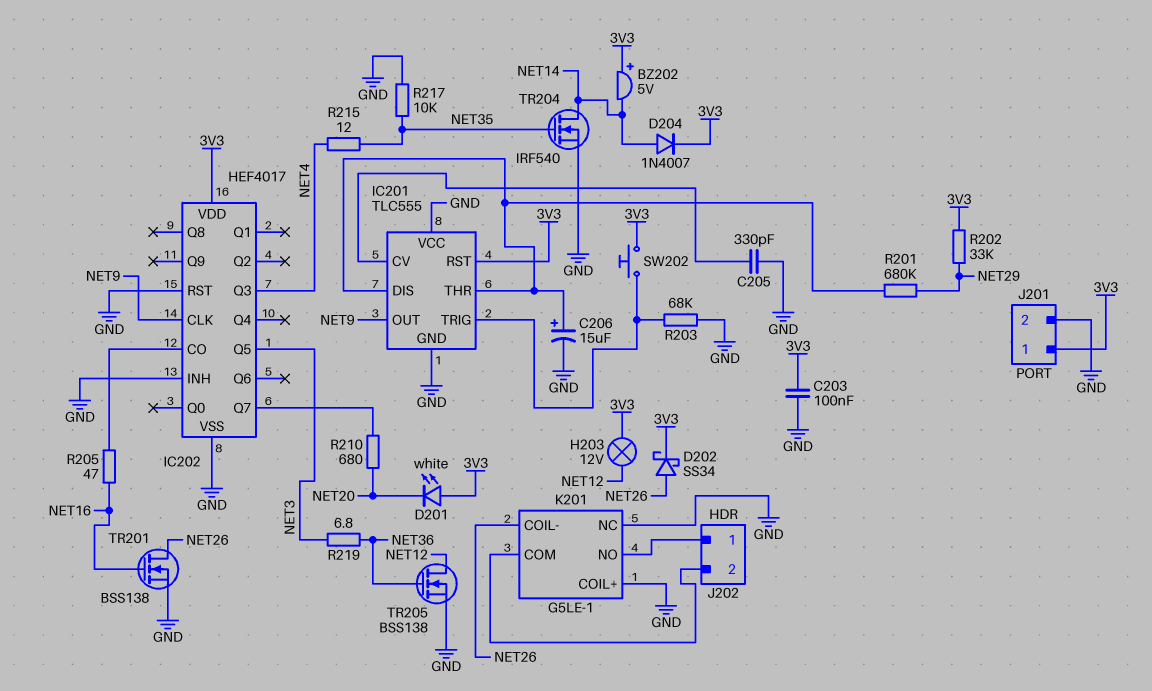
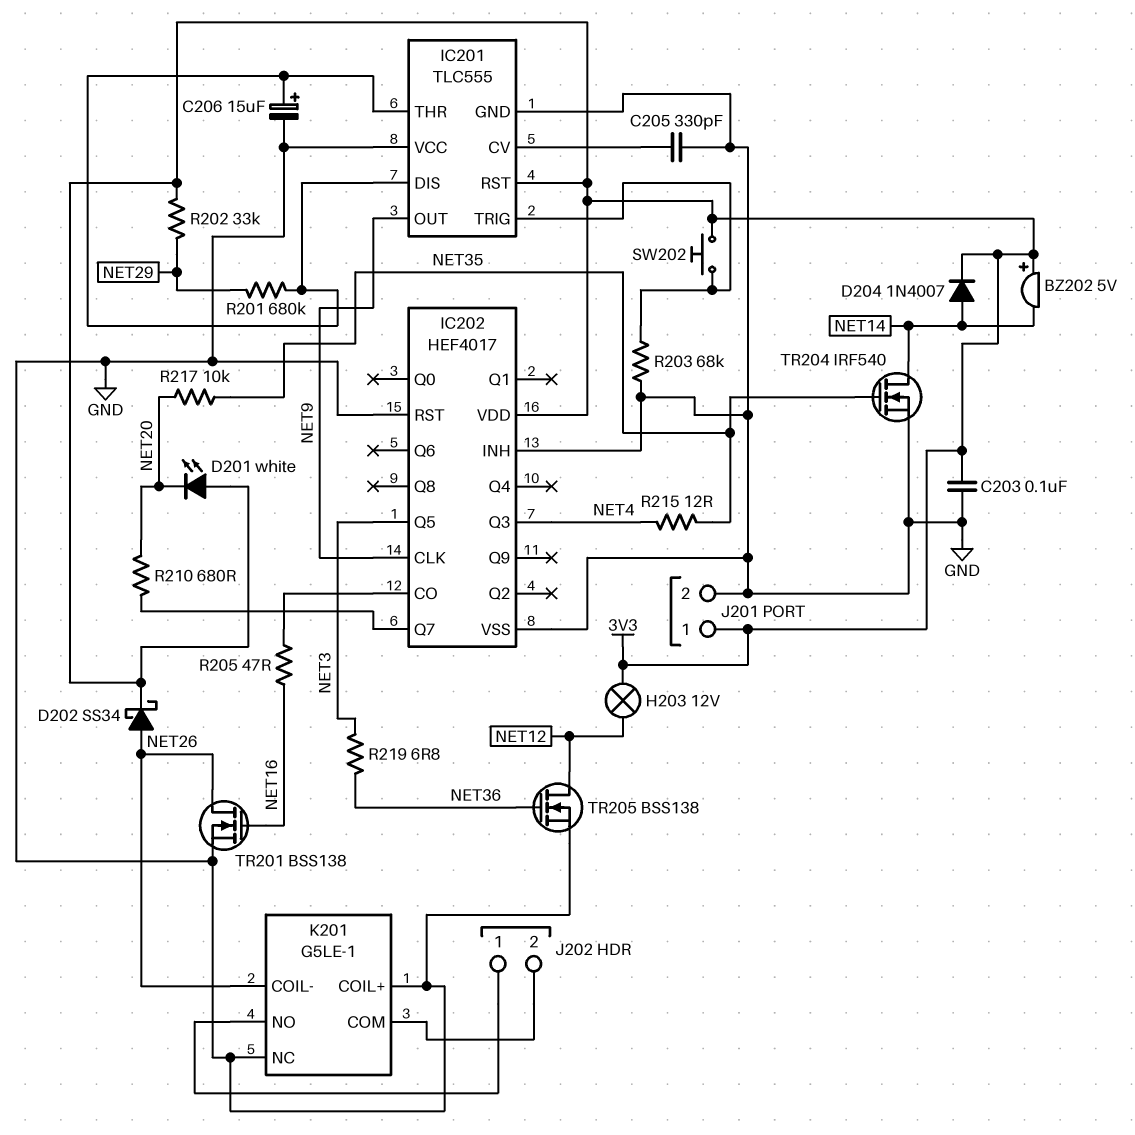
R217: 10k (GND, NET35) -> 10k (NET20, NET35)

